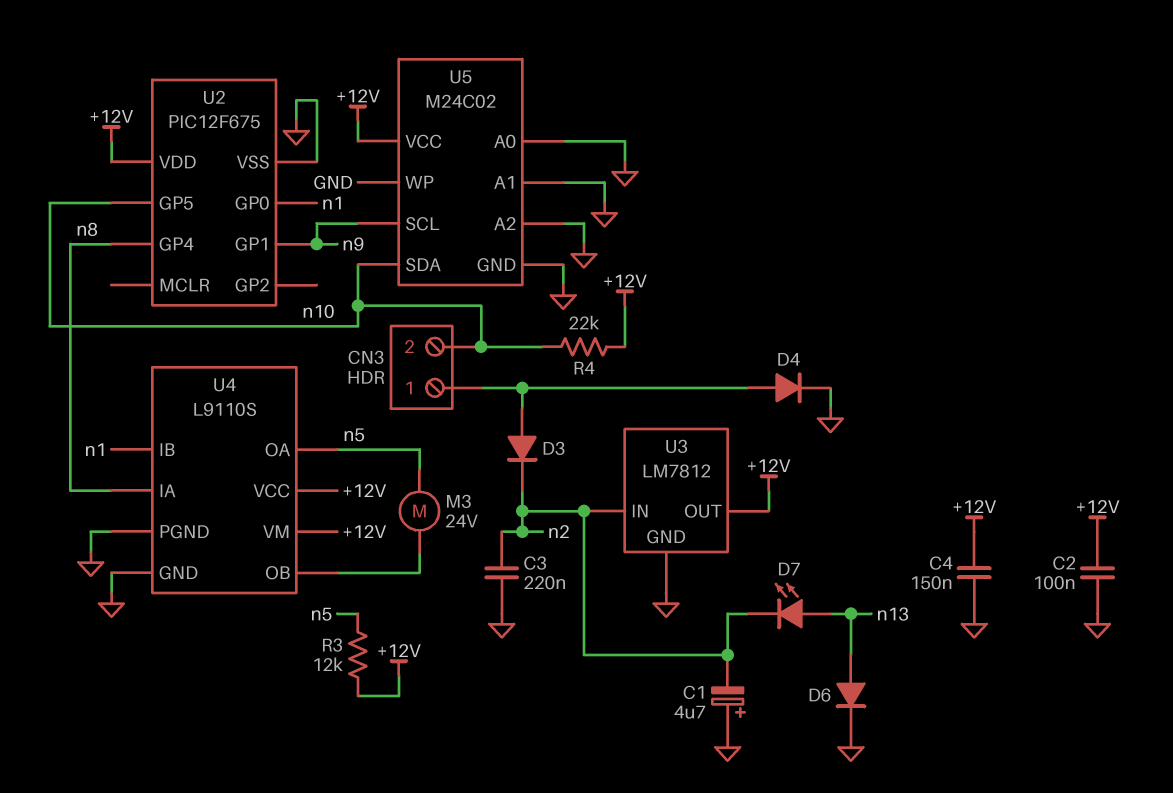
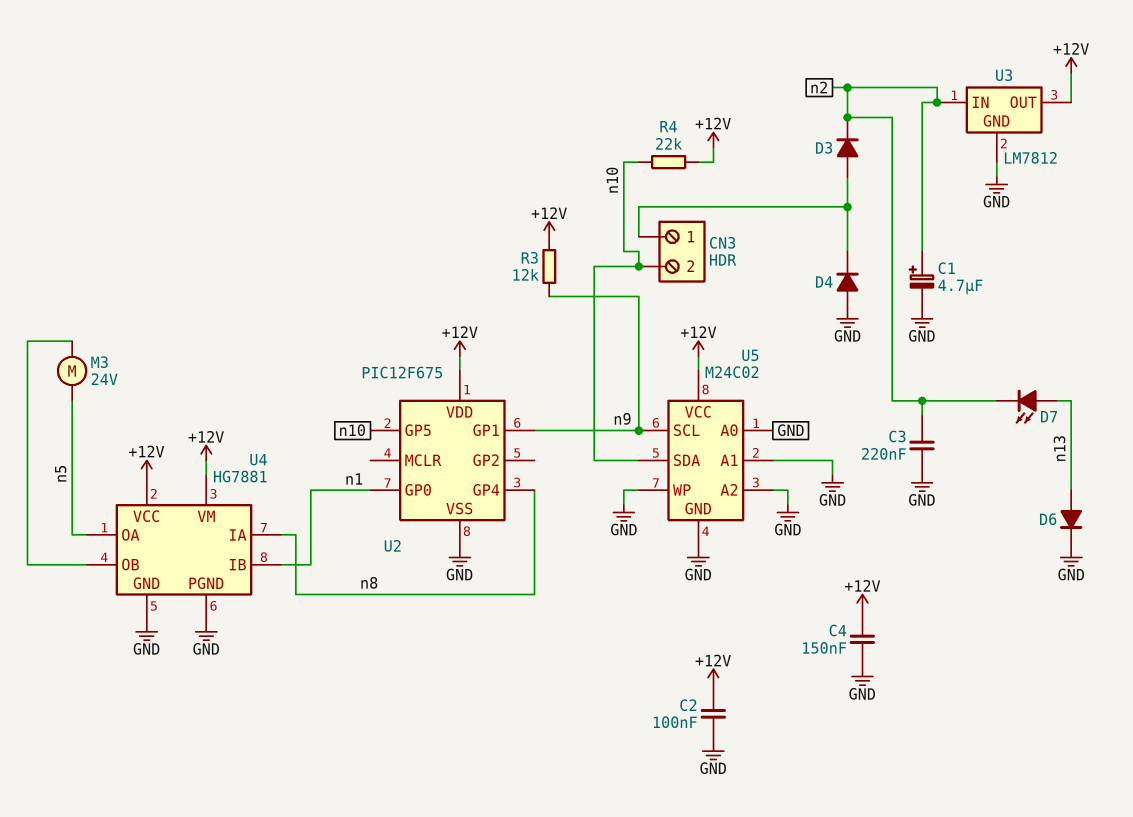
C1: 4.7uF (plus GND, minus n2) -> 4.7uF (plus n2, minus GND)
D4: diode (A CN3/1, K GND) -> diode (A GND, K CN3/1)
R3: 12k (+12V, n5) -> 12k (+12V, n9)
U4: L9110S -> HG7881

